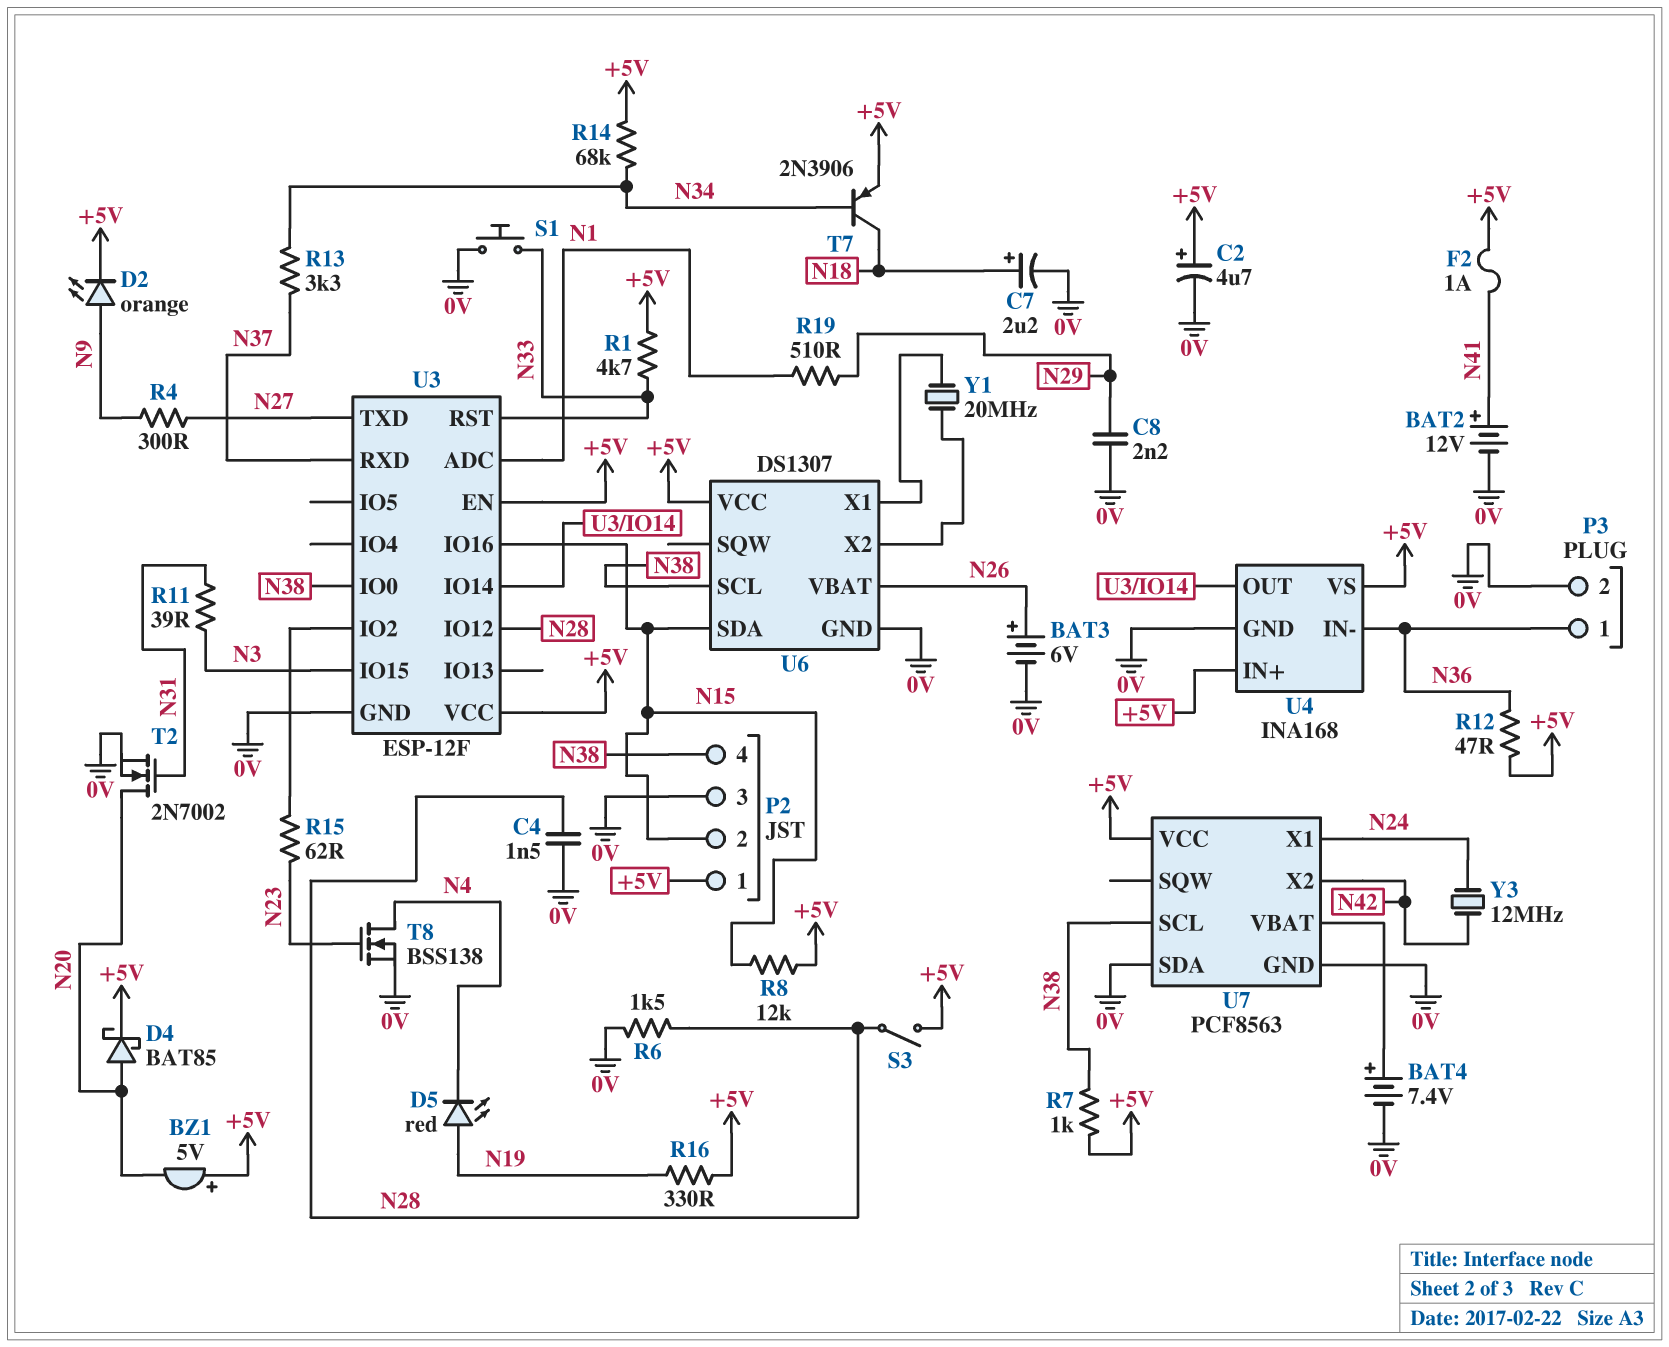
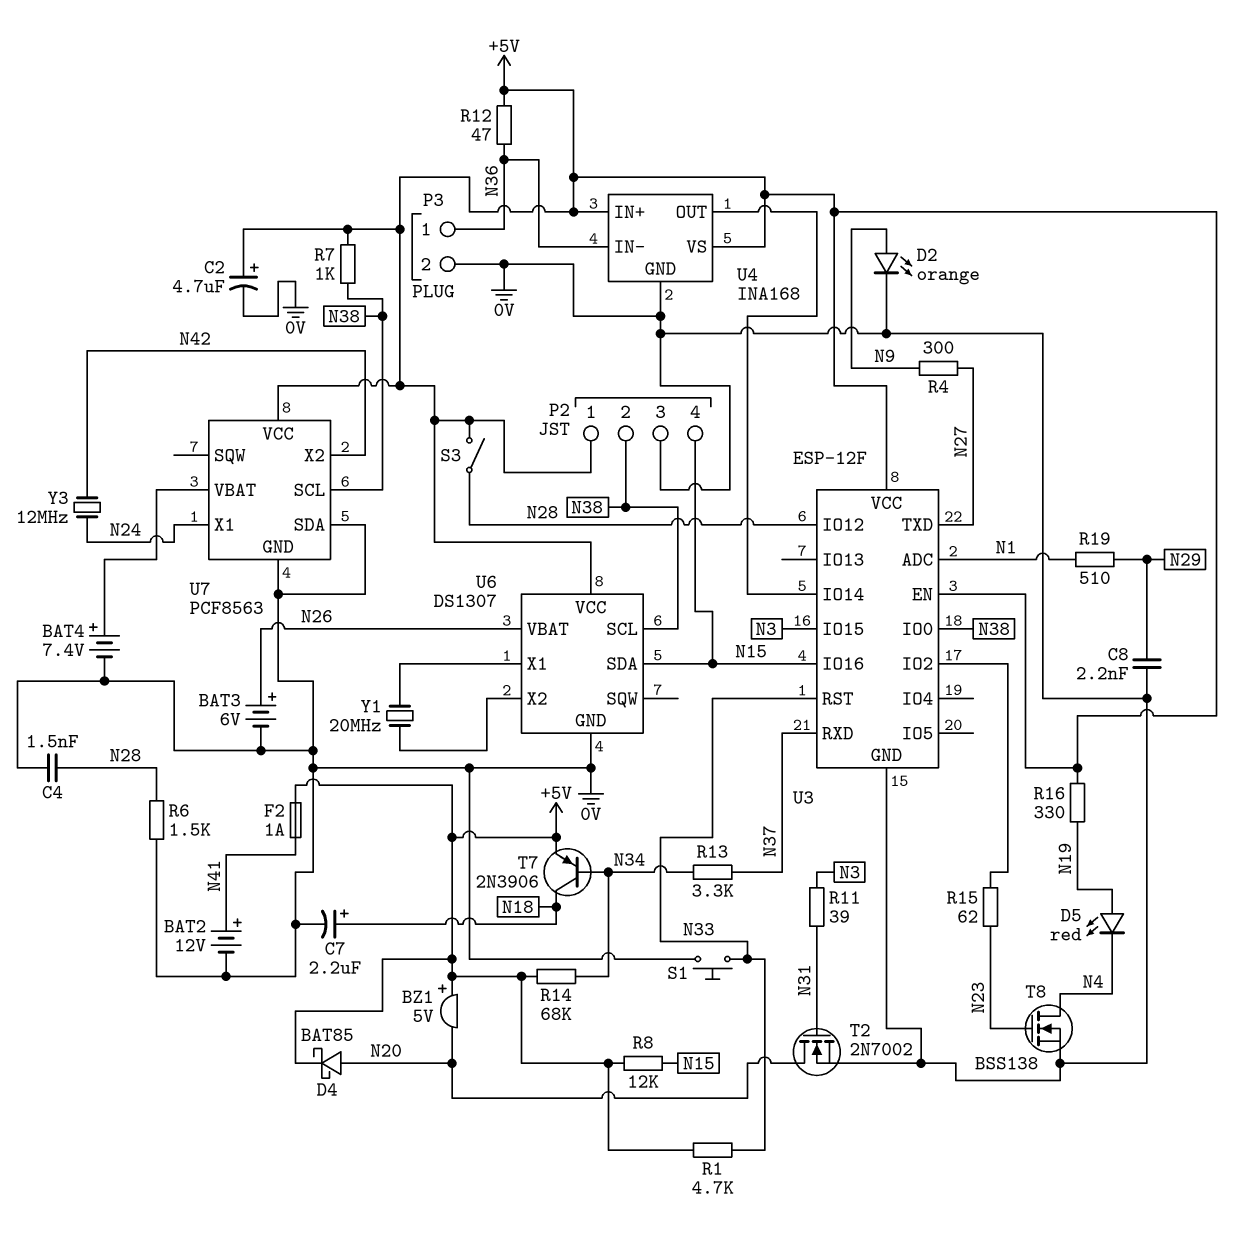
D2: LED orange (A N9, K +5V) -> LED orange (A N9, K 0V)
P2 pin 2: N15 -> N38
P2 pin 4: N38 -> N15

